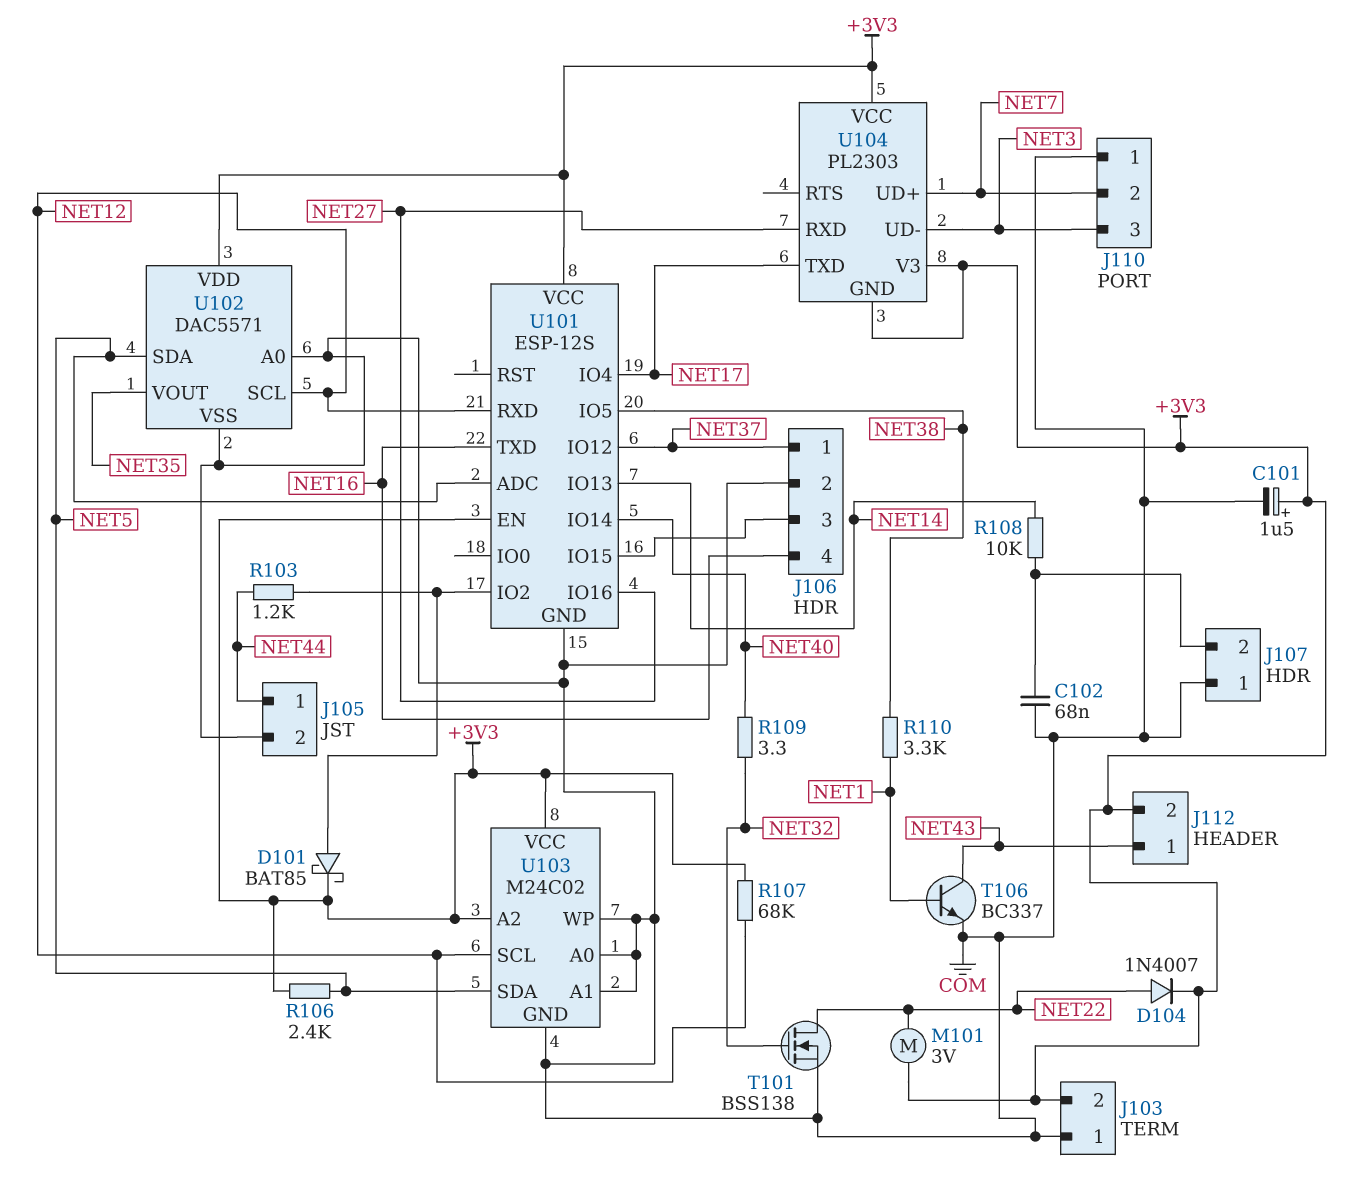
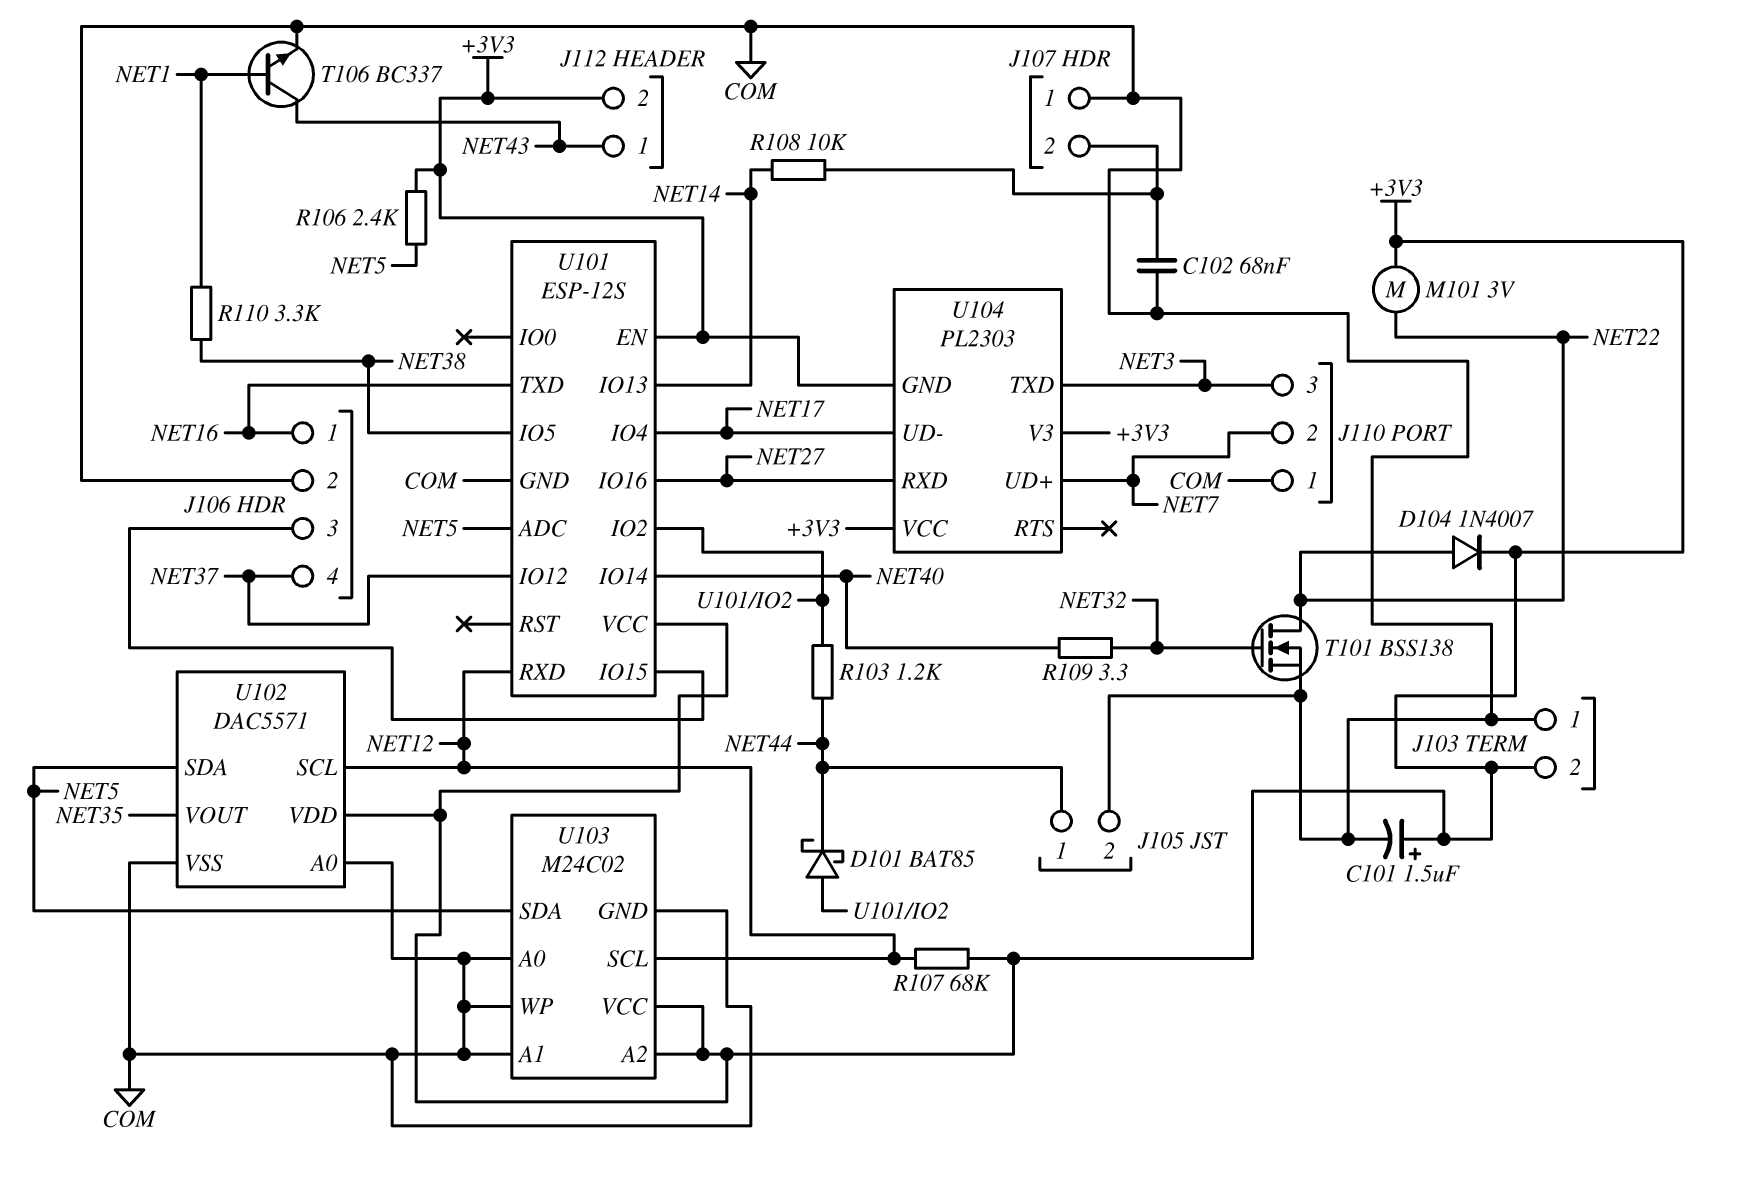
D101: schottky BAT85 (A U101/IO2, K +3V3) -> schottky BAT85 (A U101/IO2, K NET44)
J106 pin 1: NET37 -> NET16
J106 pin 4: NET16 -> NET37
U104 pin TXD: NET17 -> NET3
U104 pin UD-: NET3 -> NET17

